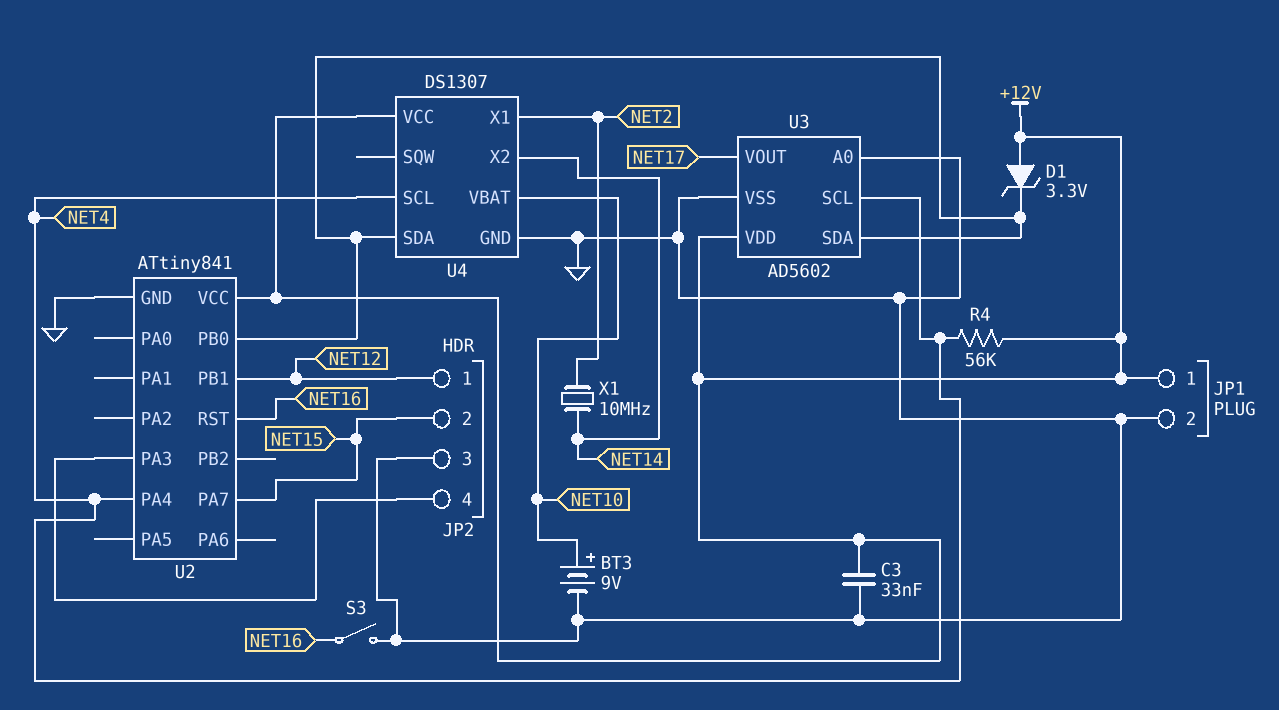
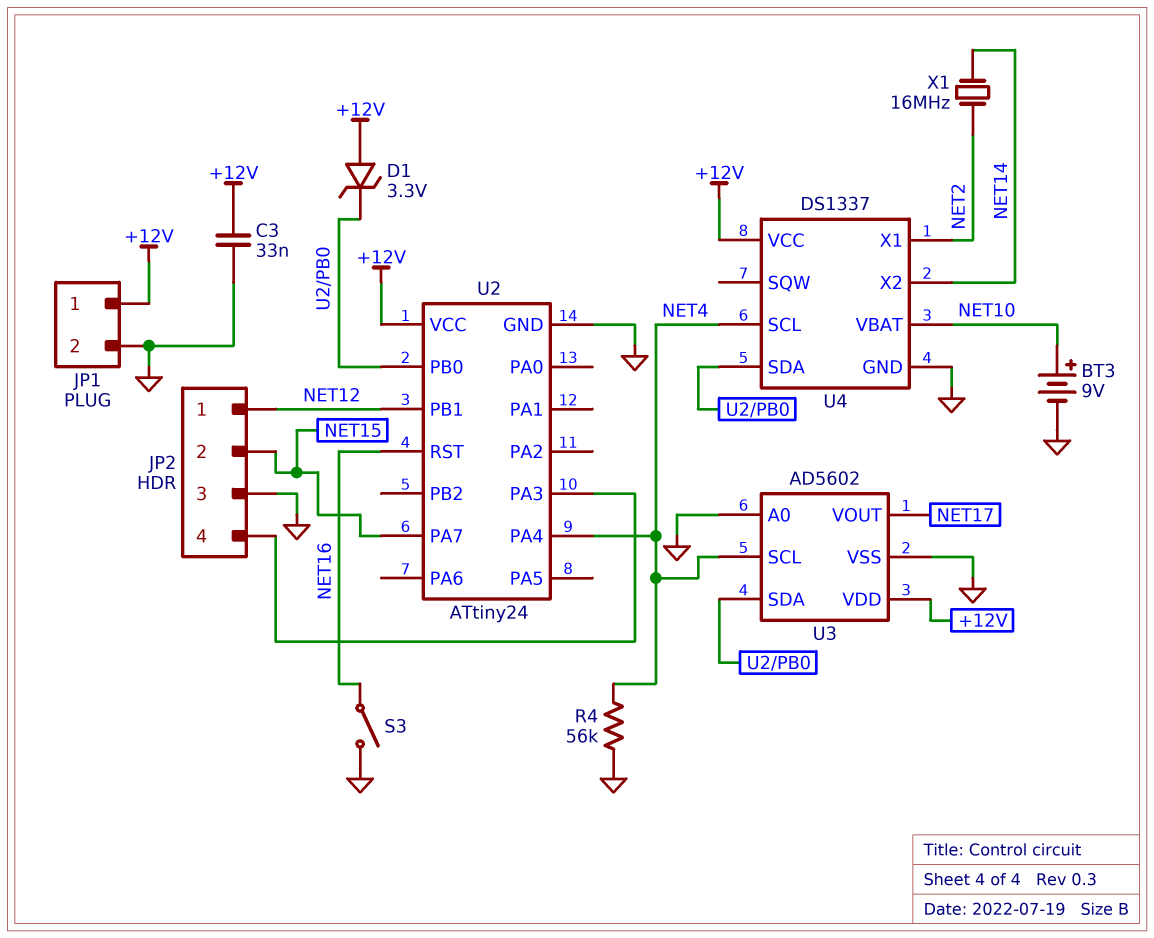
R4: 56k (+12V, NET4) -> 56k (GND, NET4)
U2: ATtiny841 -> ATtiny24
U4: DS1307 -> DS1337
X1: 10MHz (NET2, NET14) -> 16MHz (NET2, NET14)

